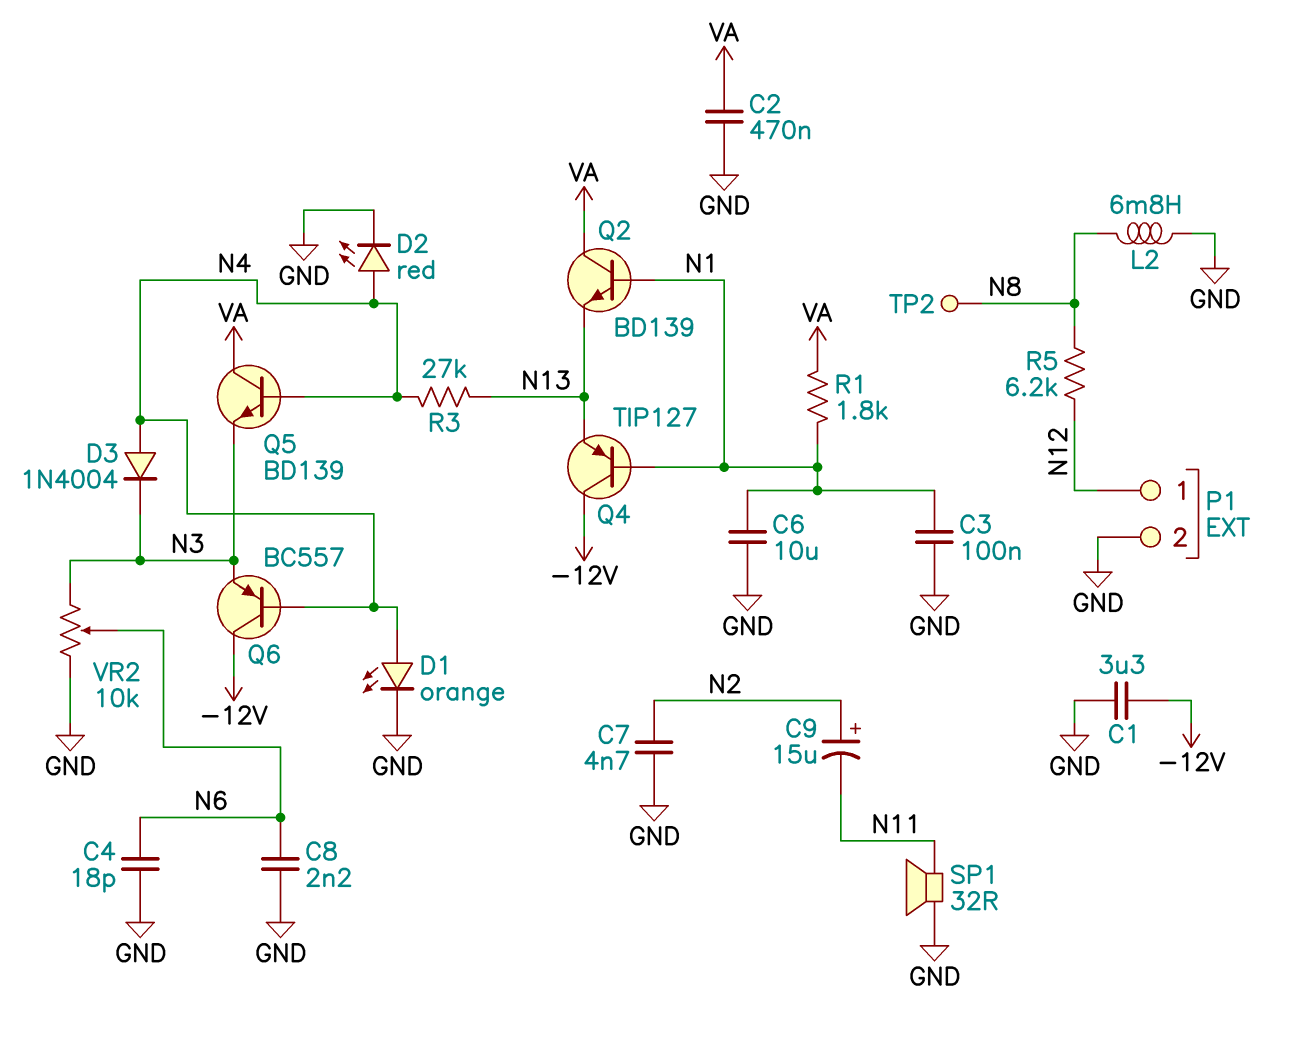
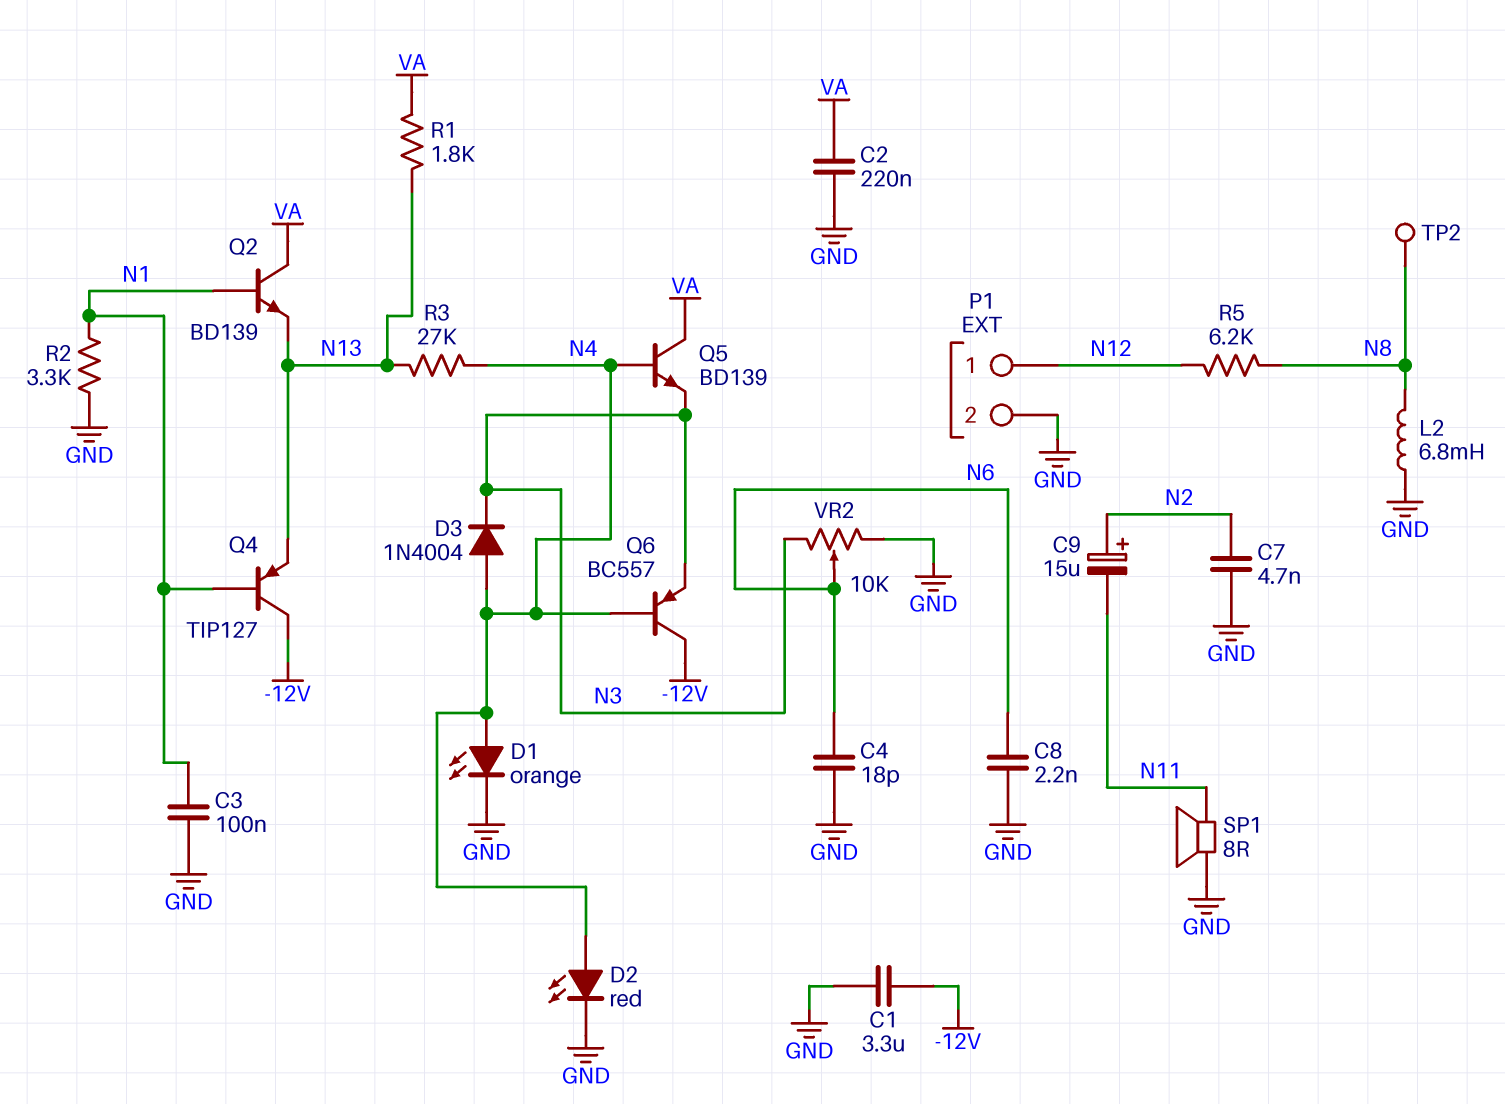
C2: 470nF (GND, VA) -> 220nF (GND, VA)
C6: 10uF (GND, N1) -> none
R1: 1.8k (N1, VA) -> 1.8k (N13, VA)
R2: none -> 3.3k (GND, N1)
SP1: speaker 32R (GND, N11) -> speaker 8R (GND, N11)

